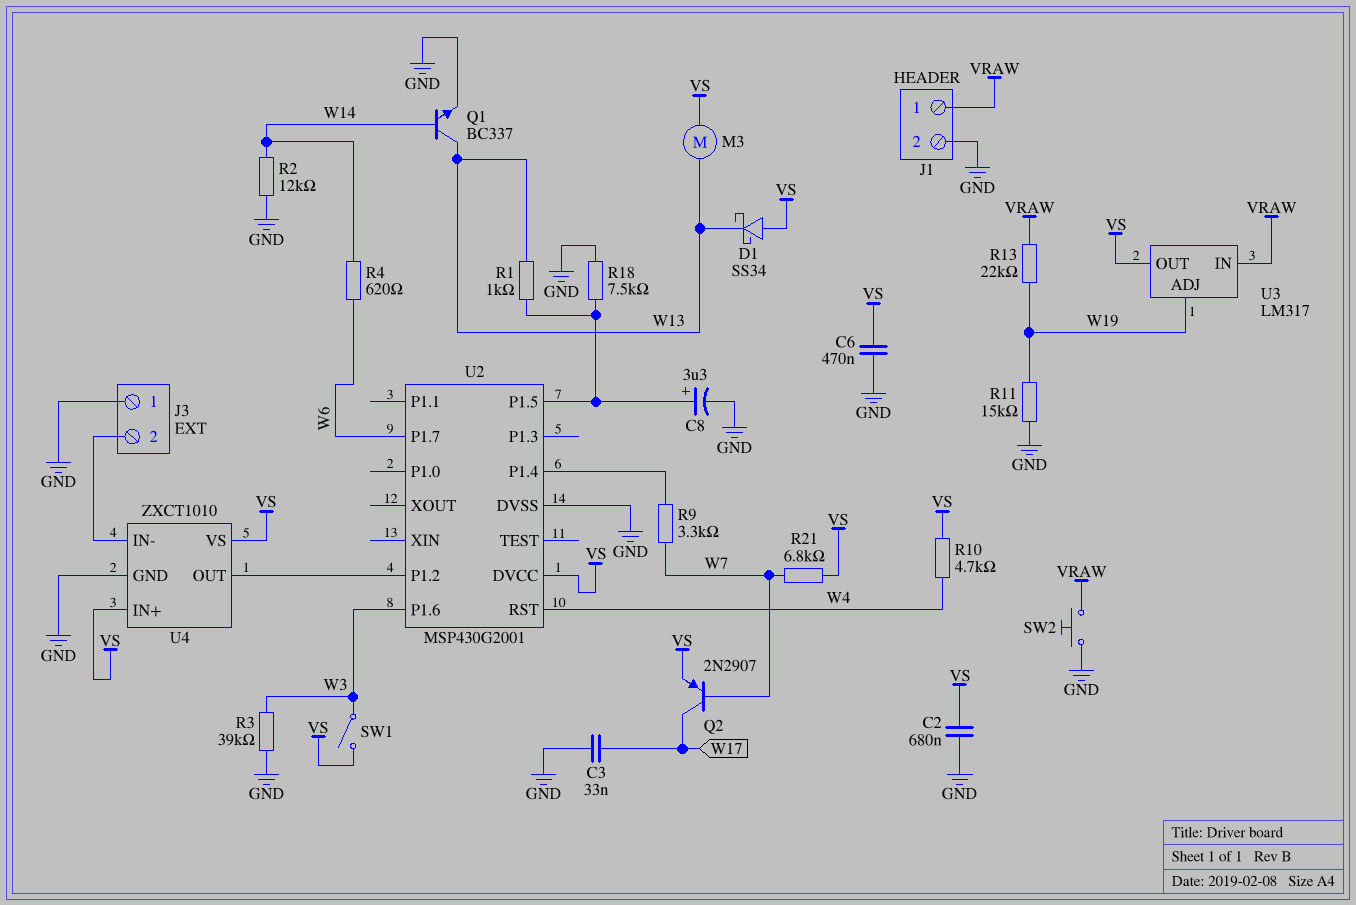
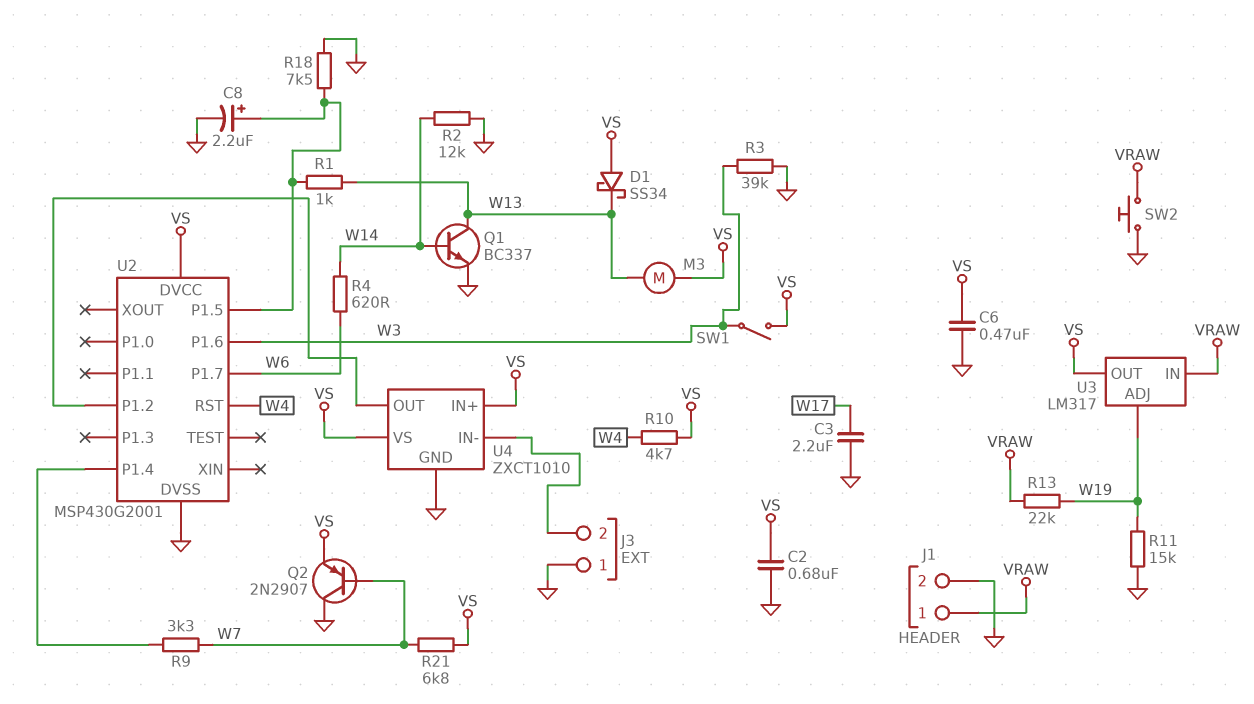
C3: 33nF (GND, W17) -> 2.2uF (GND, W17)
C8: 3.3uF (plus U2/P1.5, minus GND) -> 2.2uF (plus U2/P1.5, minus GND)
Q2: PNP 2N2907 (B W7, C W17, E VS) -> PNP 2N2907 (B W7, C GND, E VS)

